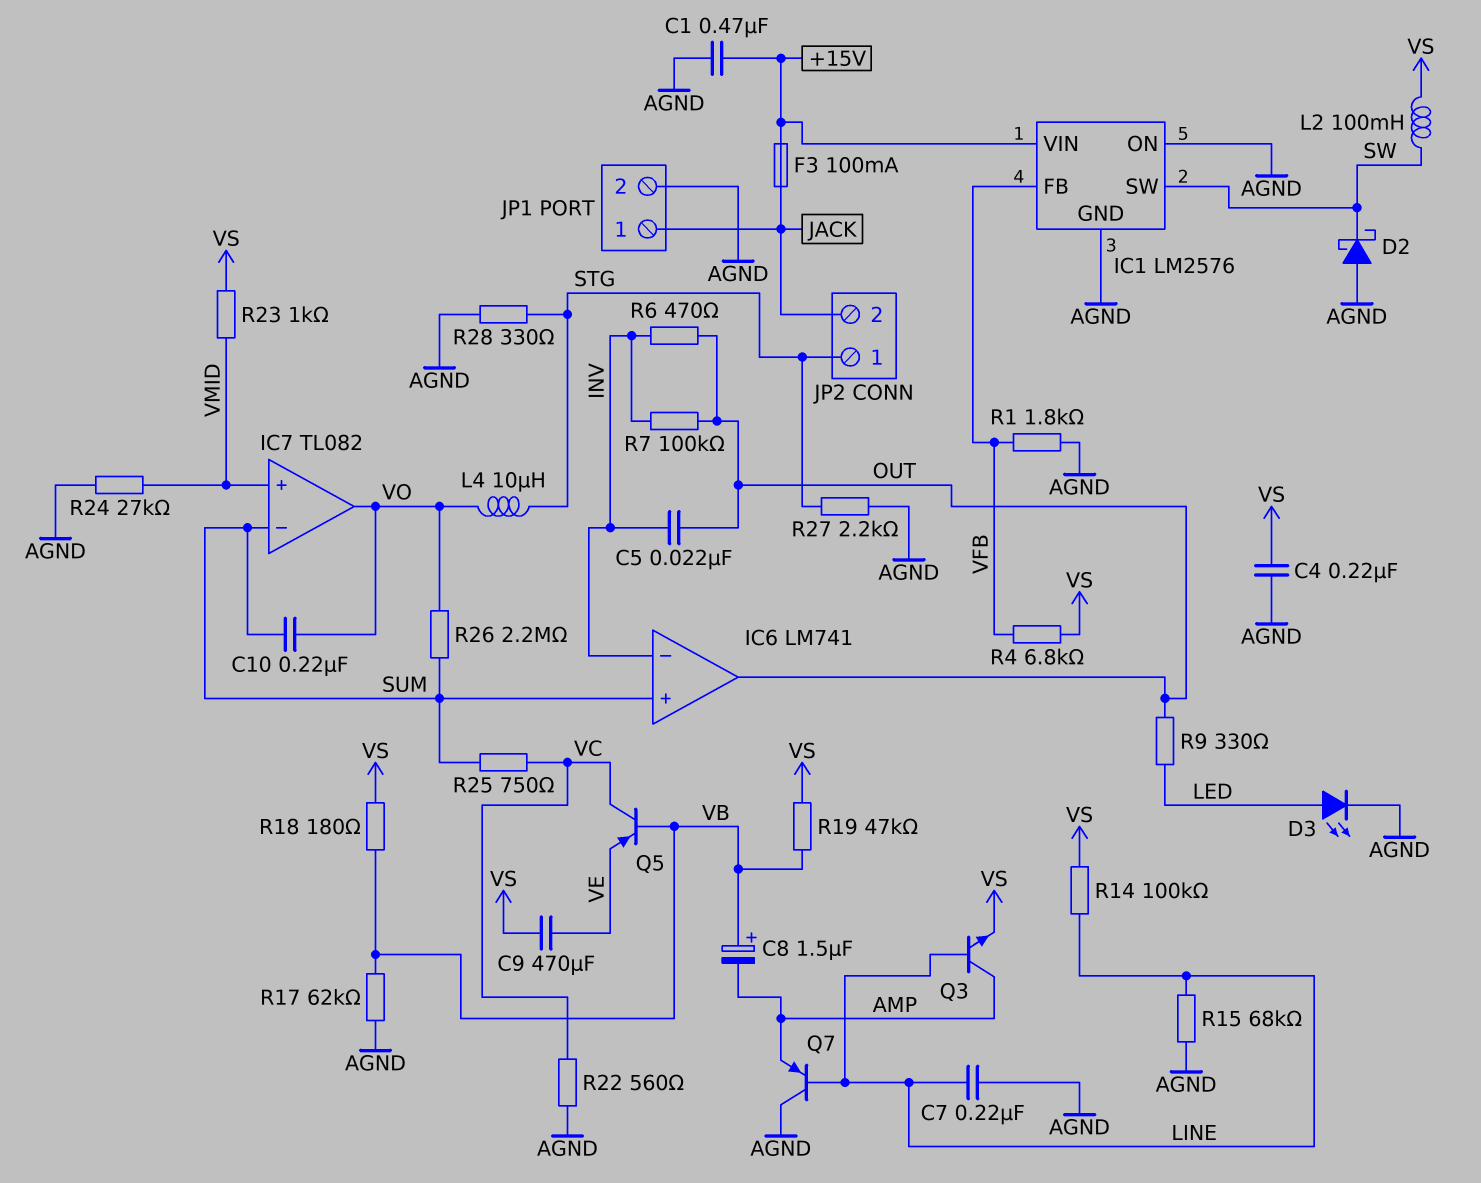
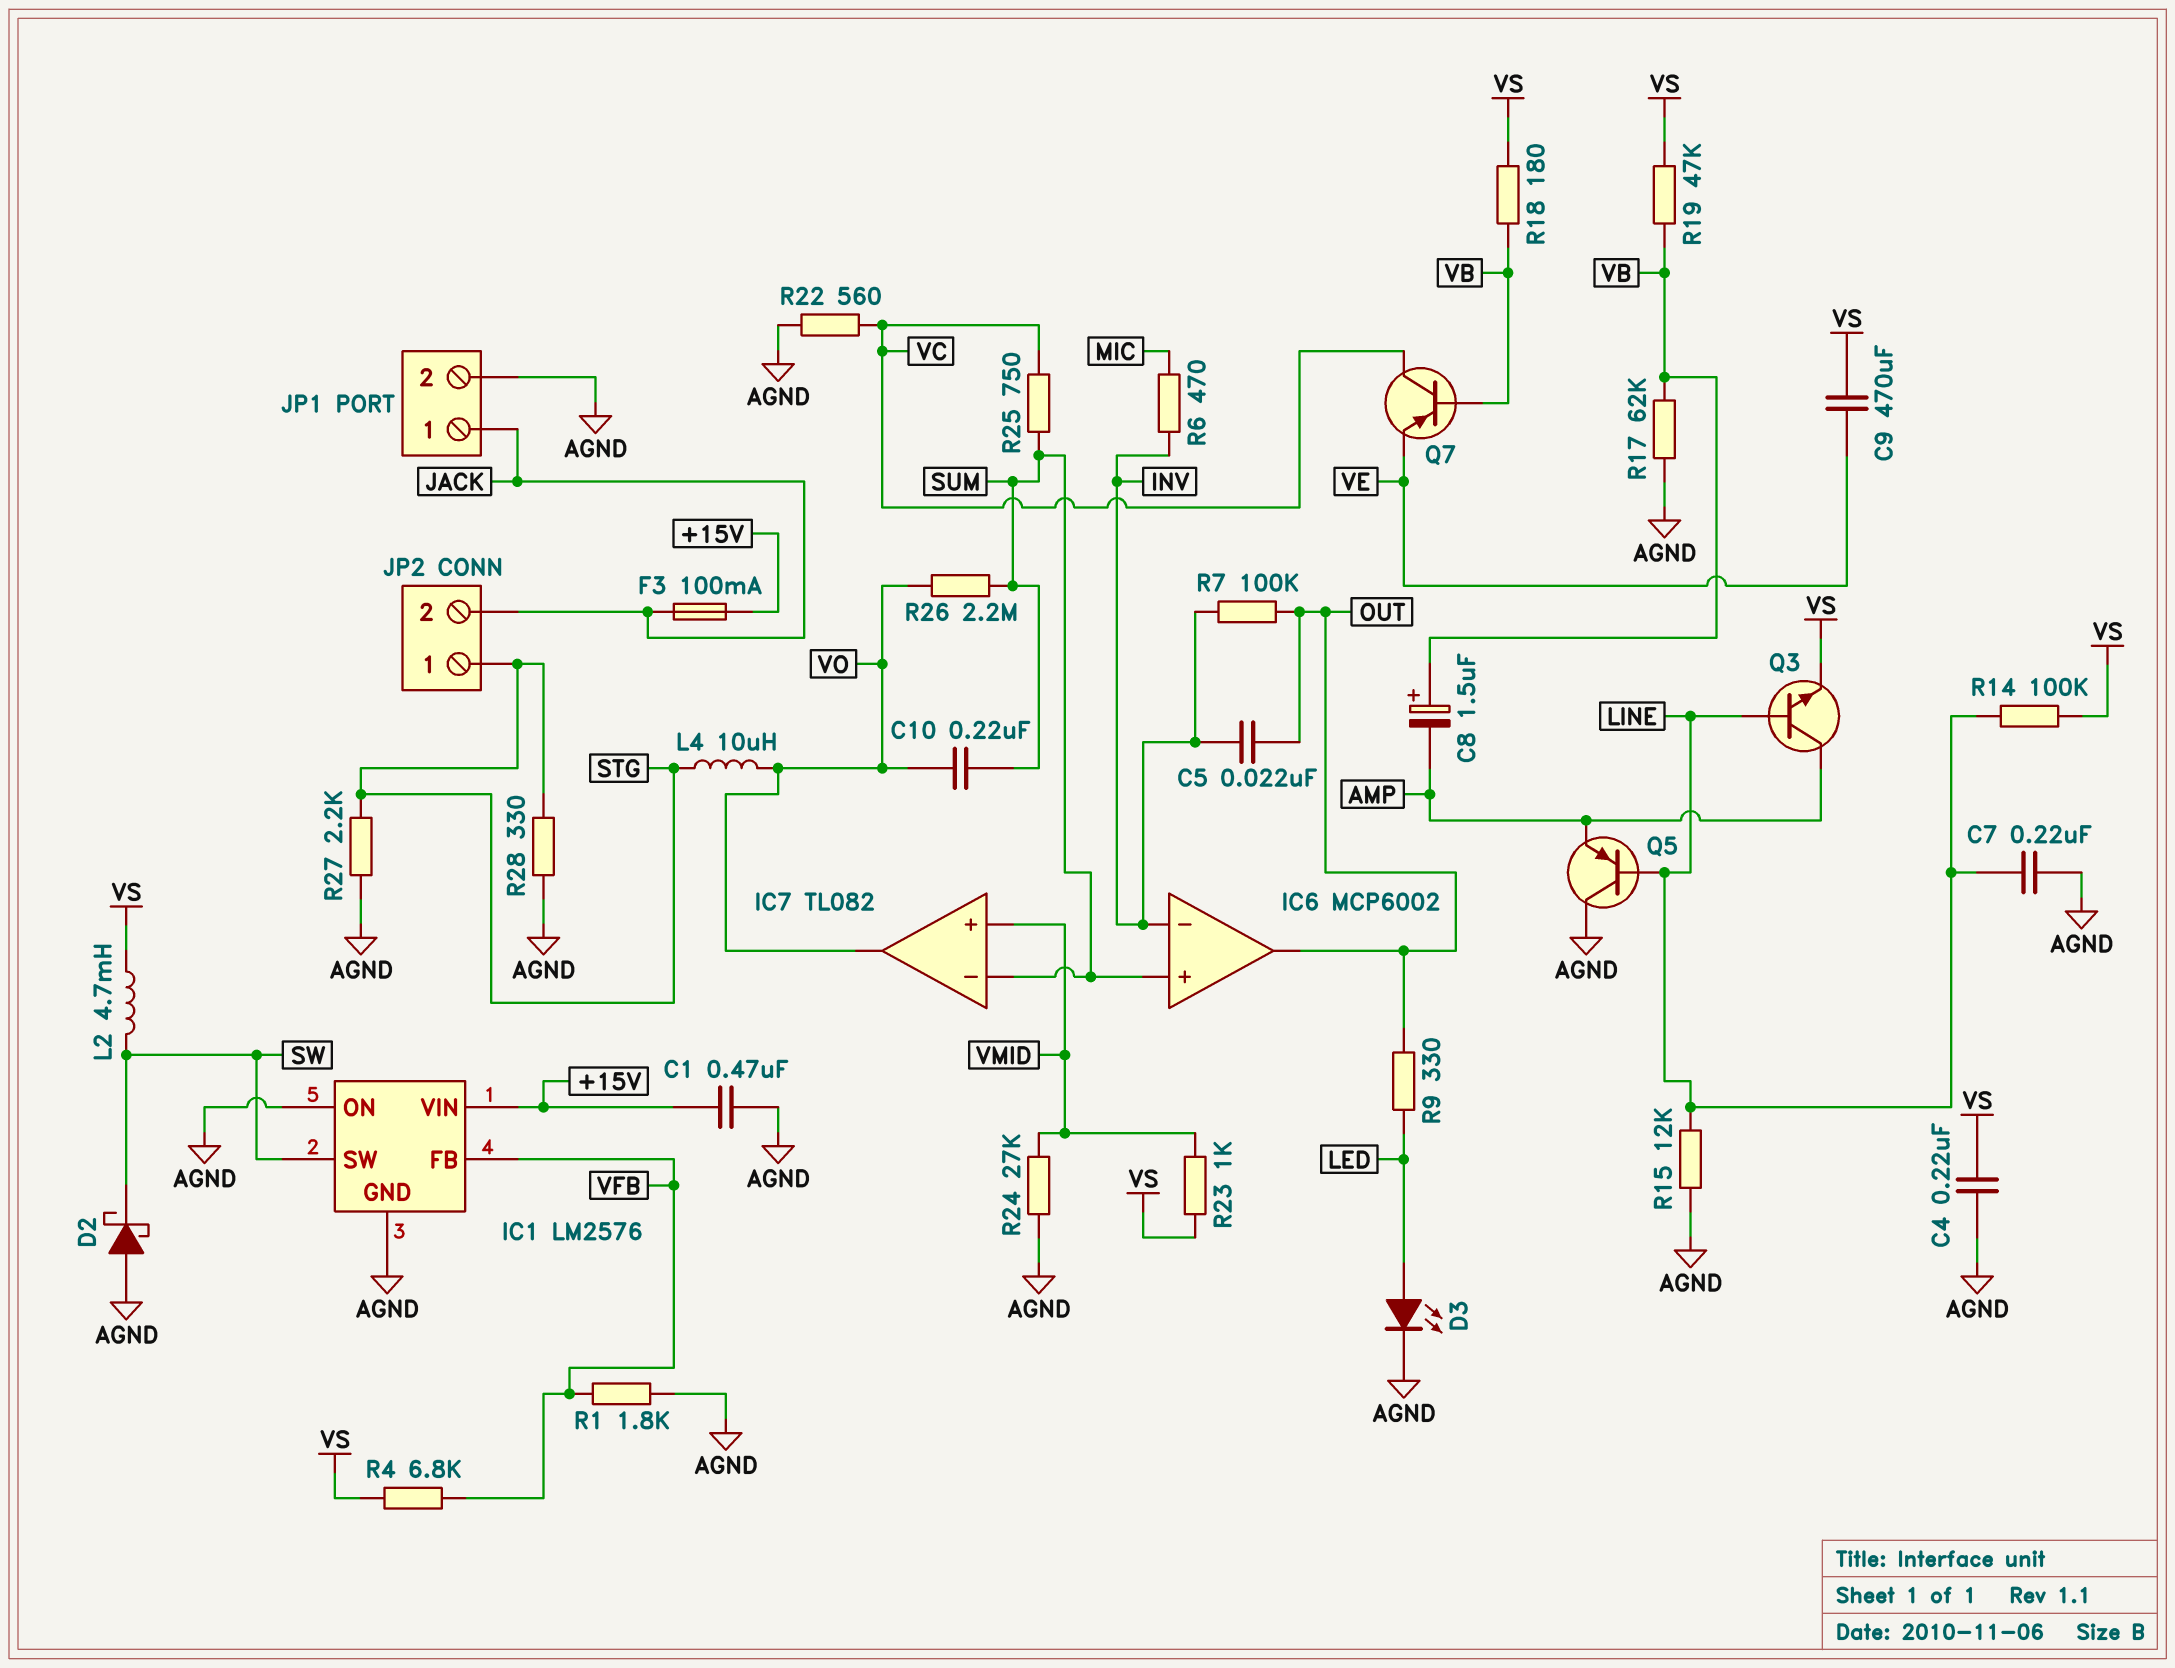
IC6: LM741 -> MCP6002
L2: 100mH (SW, VS) -> 4.7mH (SW, VS)
Q5: PNP (B VB, C VC, E VE) -> PNP (B LINE, C AGND, E AMP)
Q7: PNP (B LINE, C AGND, E AMP) -> PNP (B VB, C VC, E VE)
R6: 470 (INV, OUT) -> 470 (INV, MIC)
R15: 68k (AGND, LINE) -> 12k (AGND, LINE)

